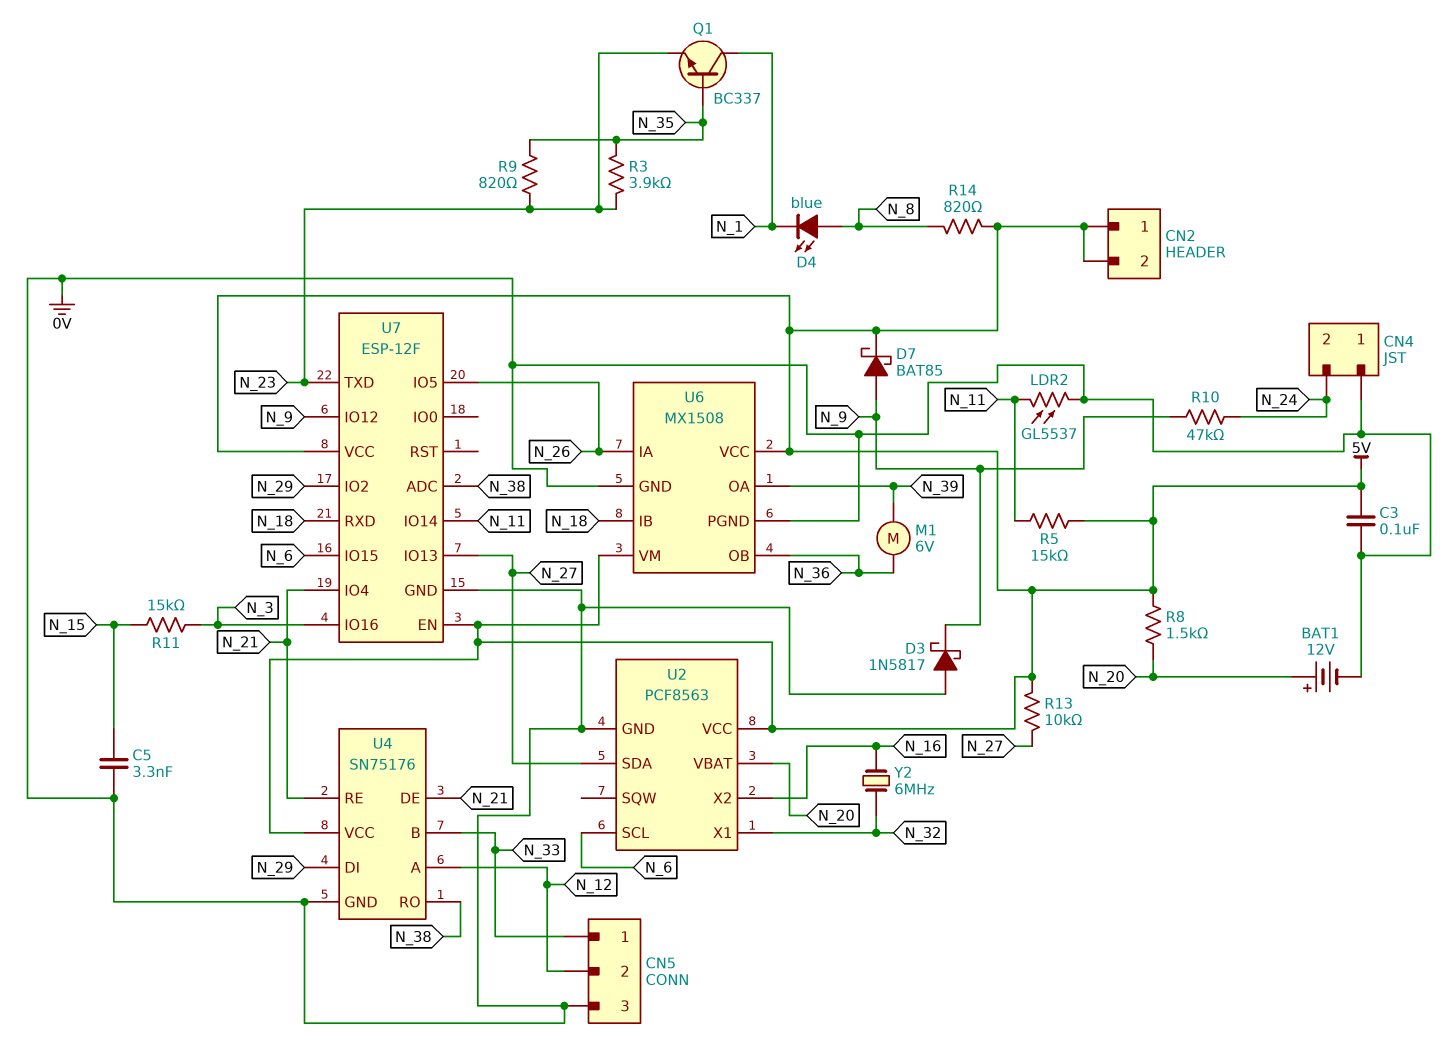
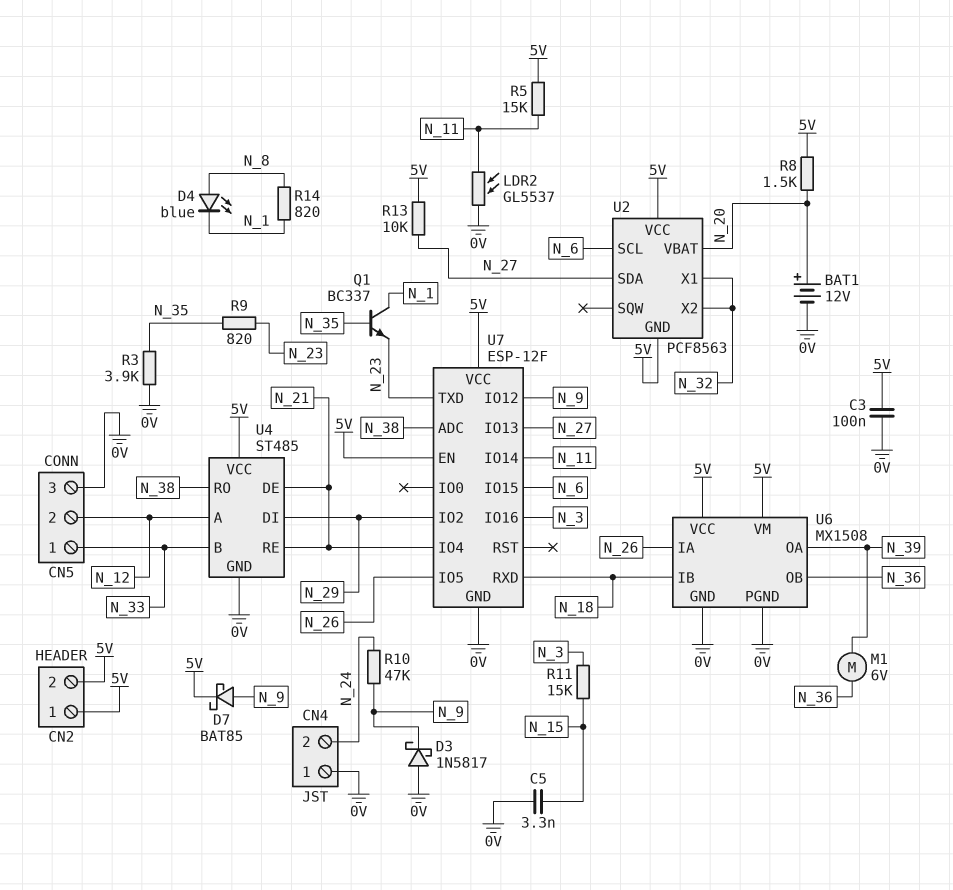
R3: 3.9k (N_23, N_35) -> 3.9k (0V, N_35)
R14: 820 (5V, N_8) -> 820 (N_1, N_8)
U2 pin GND: 0V -> 5V
U2 pin X2: N_16 -> N_32
U4: SN75176 -> ST485
Y2: 6MHz (N_16, N_32) -> none

